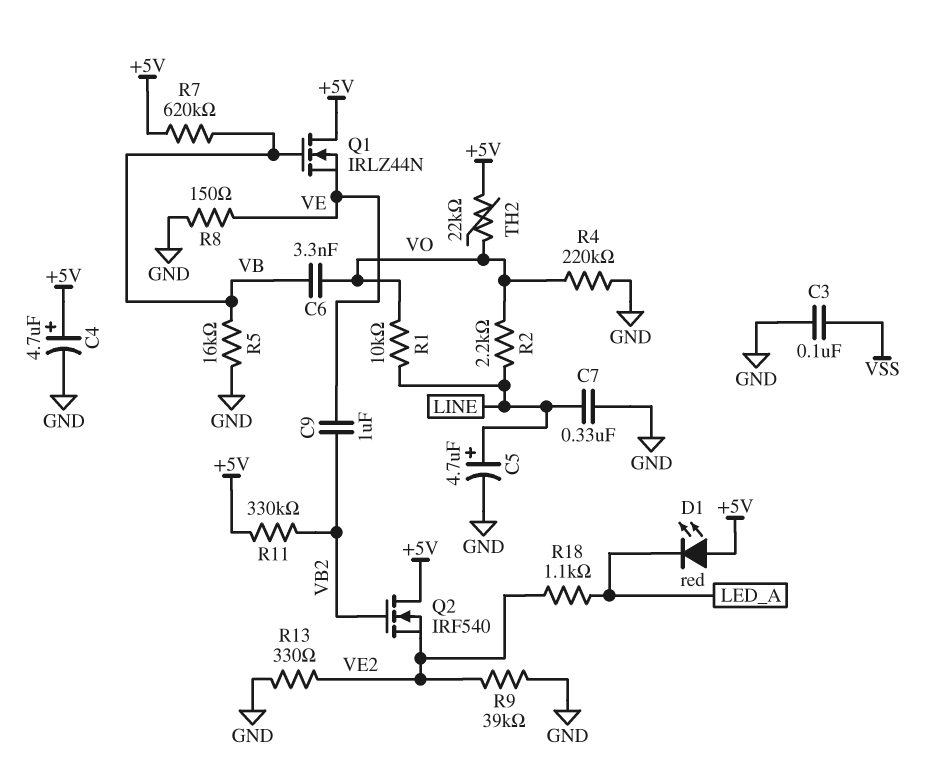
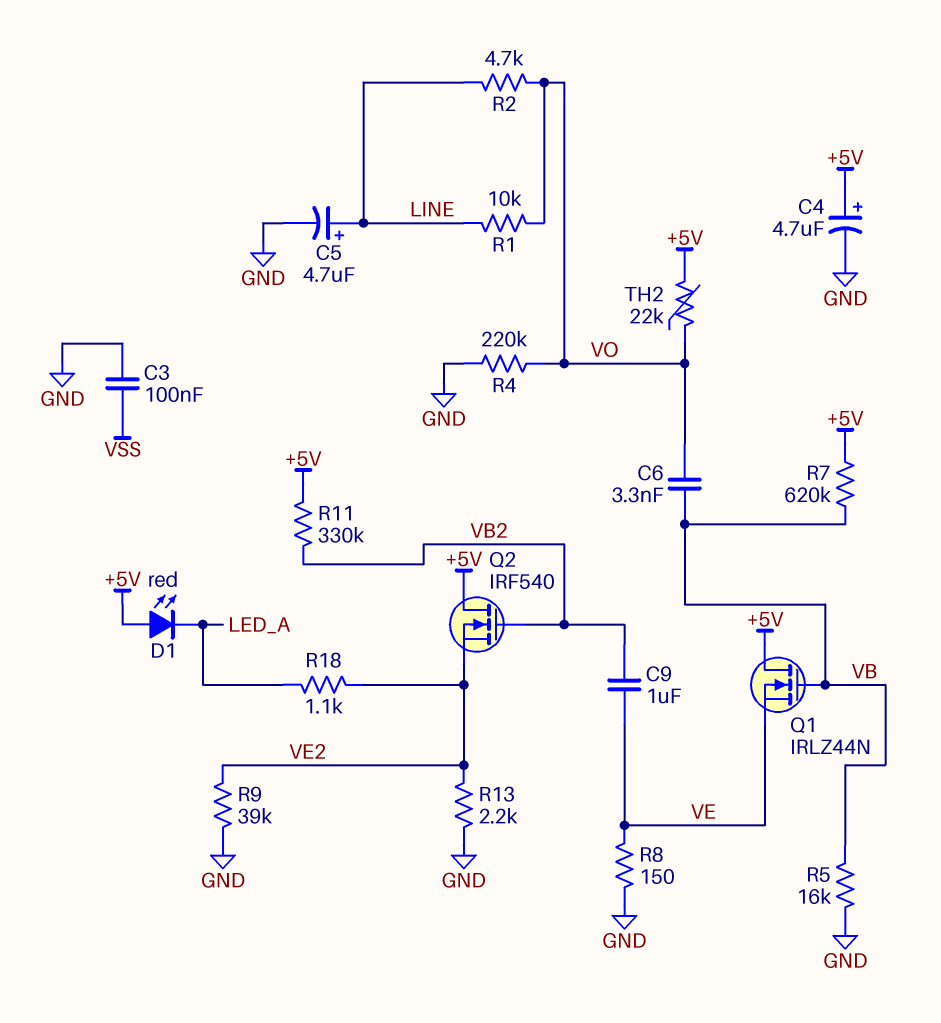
C7: 330nF (GND, LINE) -> none
R2: 2.2k (LINE, VO) -> 4.7k (LINE, VO)
R13: 330 (GND, VE2) -> 2.2k (GND, VE2)

